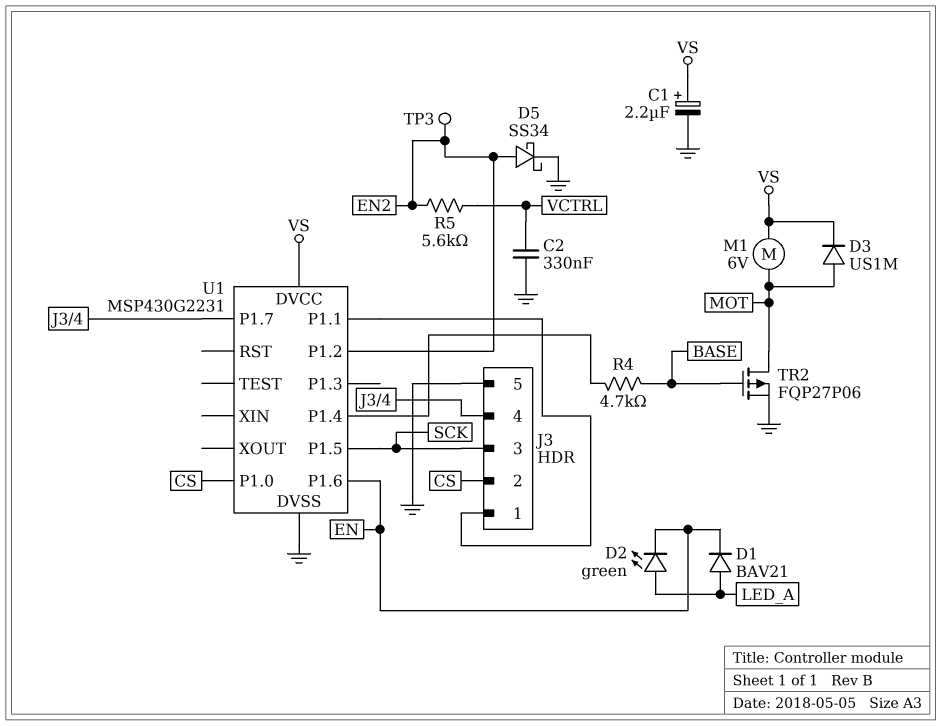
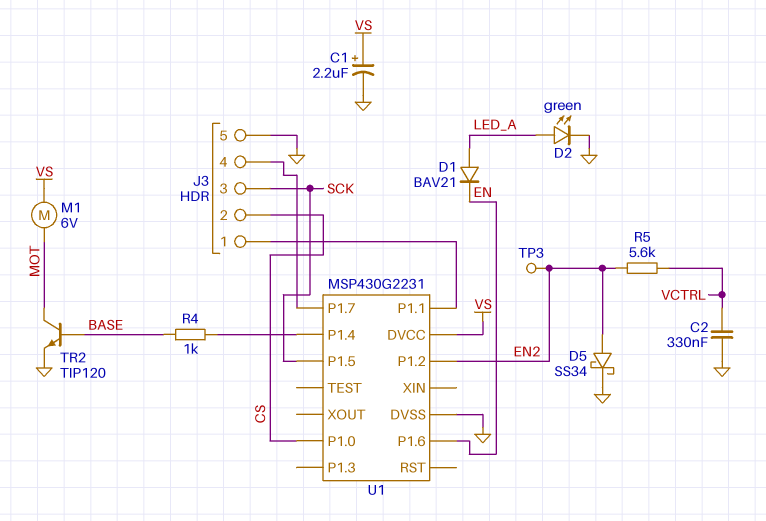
D2: LED green (A LED_A, K EN) -> LED green (A LED_A, K GND)
D3: diode US1M (A MOT, K VS) -> none
R4: 4.7k (BASE, U1/P1.4) -> 1k (BASE, U1/P1.4)
TR2: PMOS FQP27P06 (G BASE, D MOT, S GND) -> NPN TIP120 (B BASE, C MOT, E GND)

